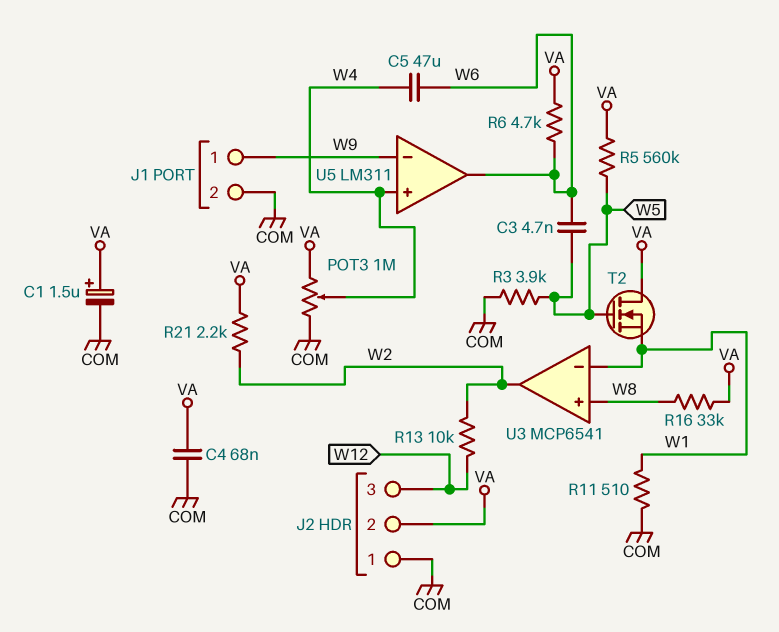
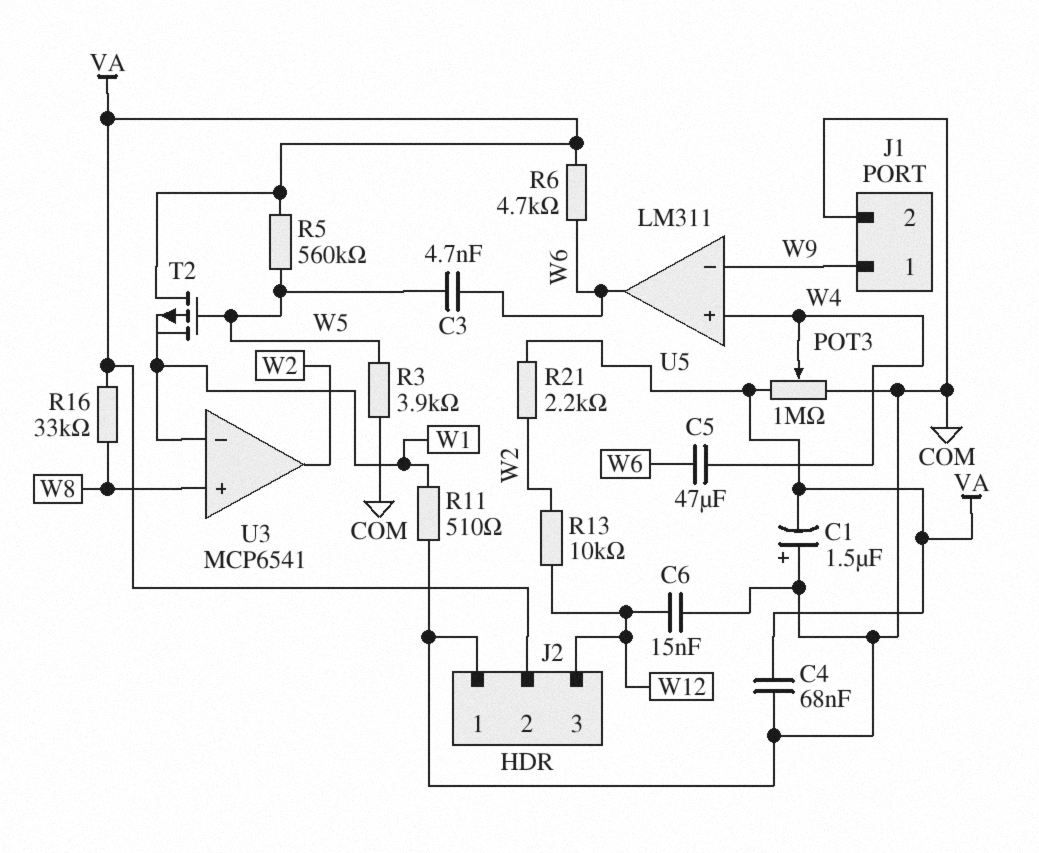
C1: 1.5uF (plus VA, minus COM) -> 1.5uF (plus COM, minus VA)
C6: none -> 15nF (COM, W12)
T2: NMOS (G W5, D VA, S W1) -> PMOS (G W5, D VA, S W1)

